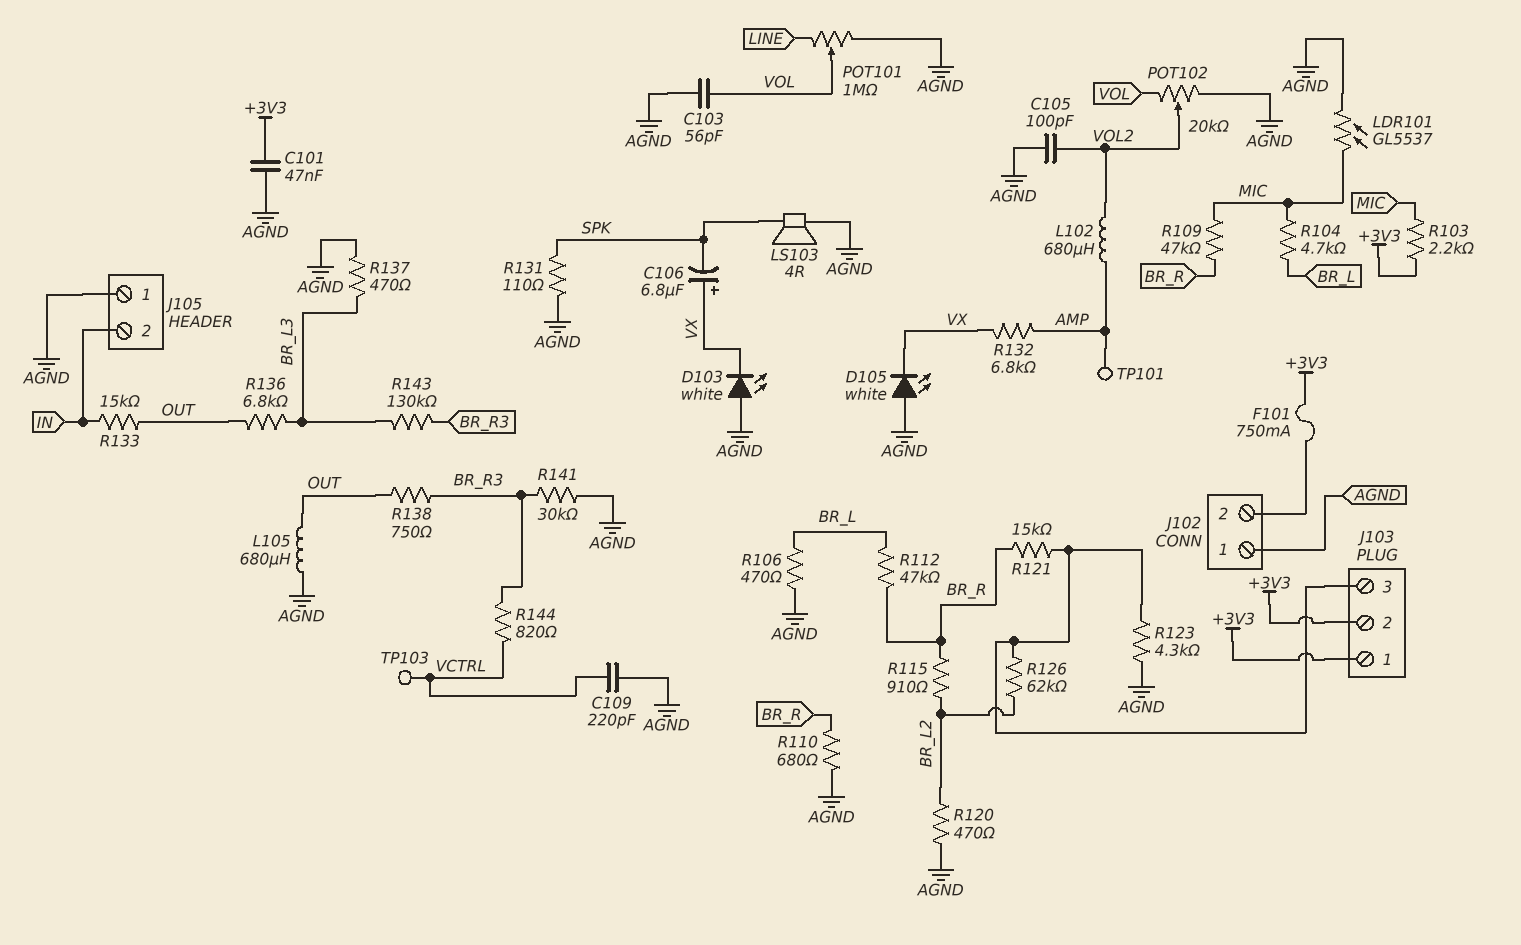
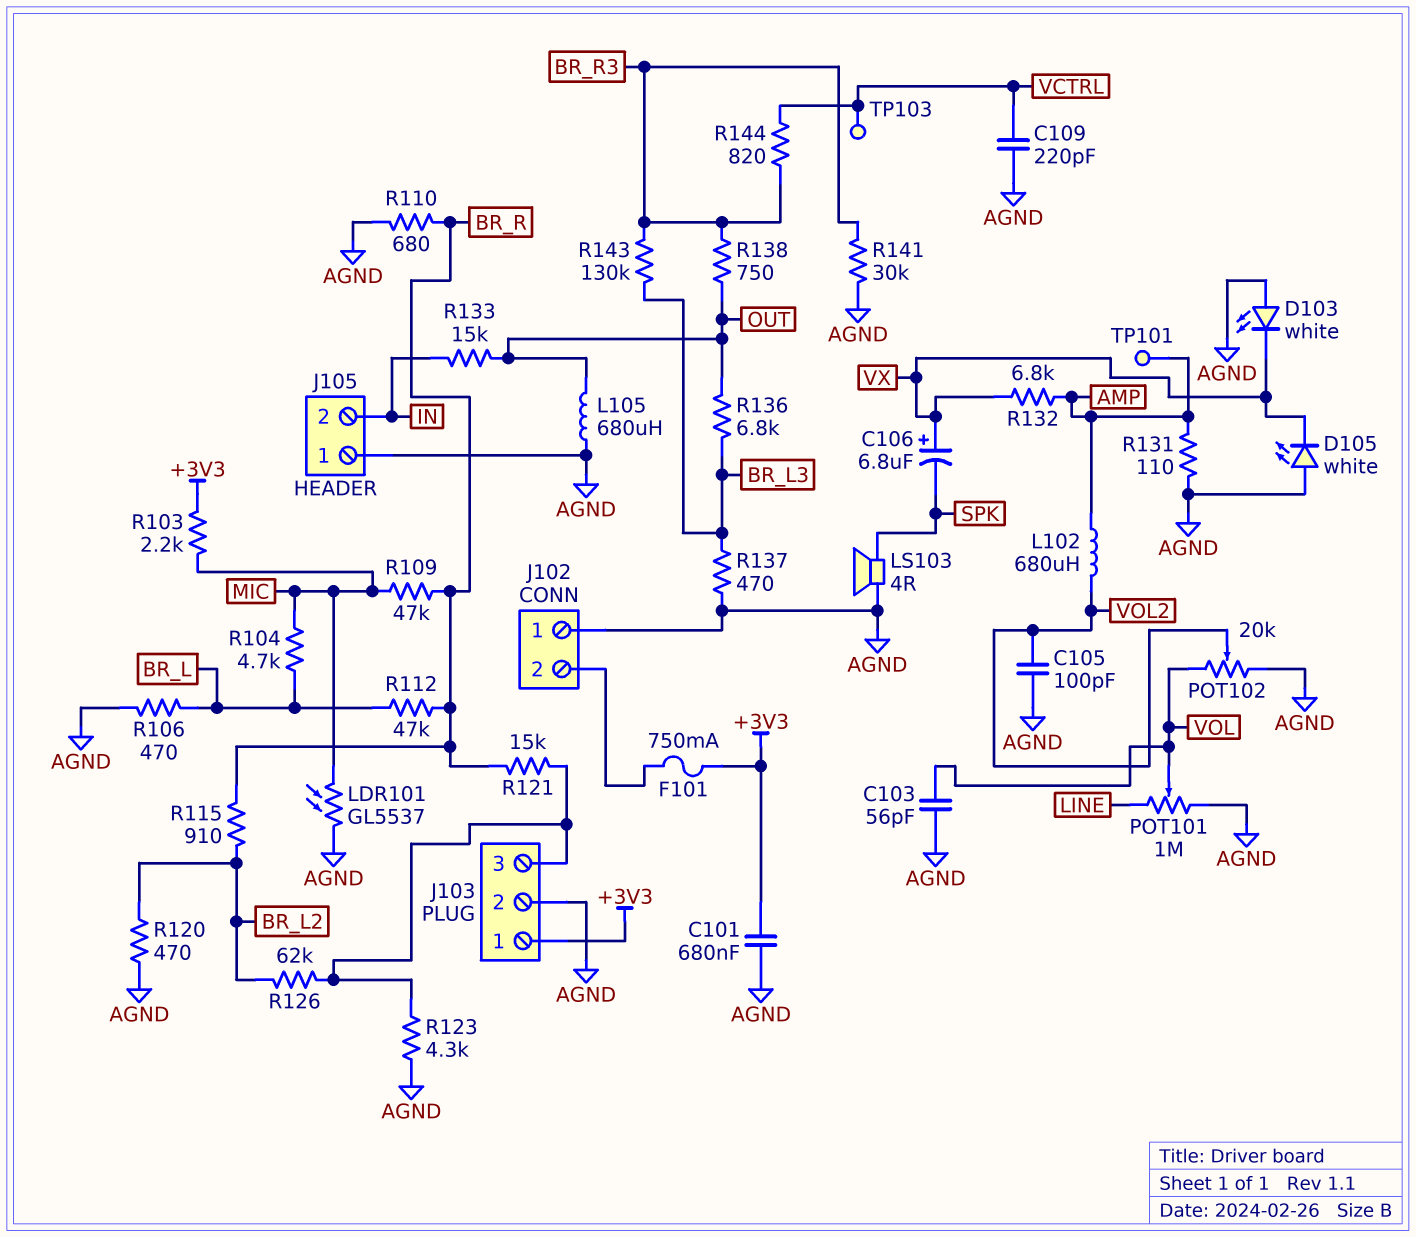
C101: 47nF (+3V3, AGND) -> 680nF (+3V3, AGND)
J103 pin 2: +3V3 -> AGND
R131: 110 (AGND, SPK) -> 110 (AGND, AMP)

